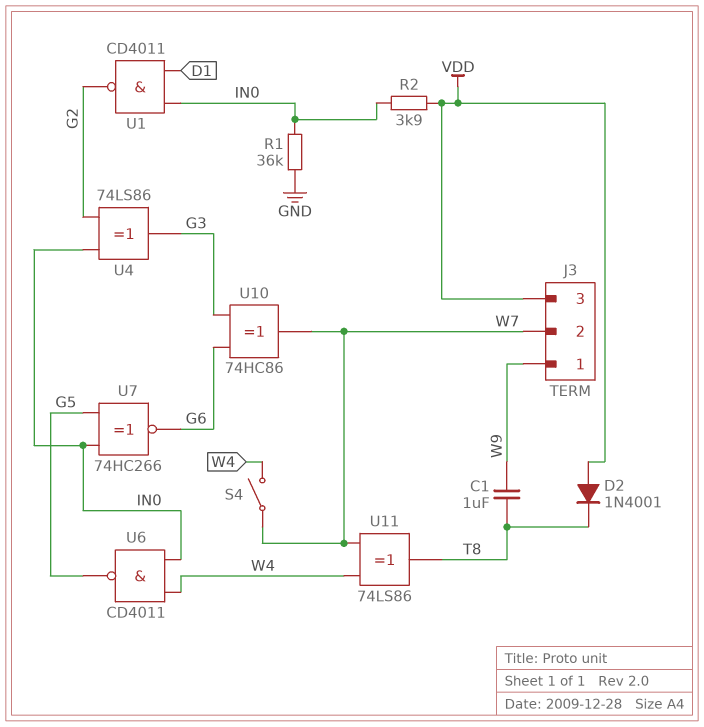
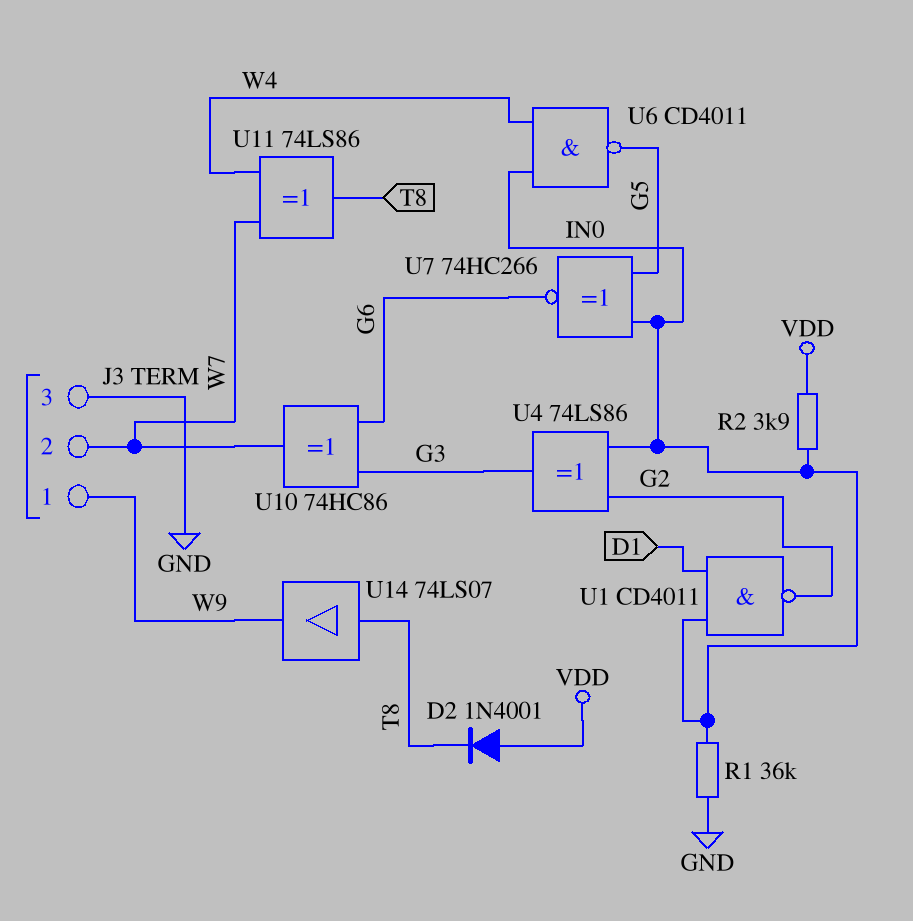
C1: 1uF (T8, W9) -> none
J3 pin 3: VDD -> GND
S4: switch (W4, W7) -> none
U14: none -> buffer 74LS07 (in T8, out W9)

